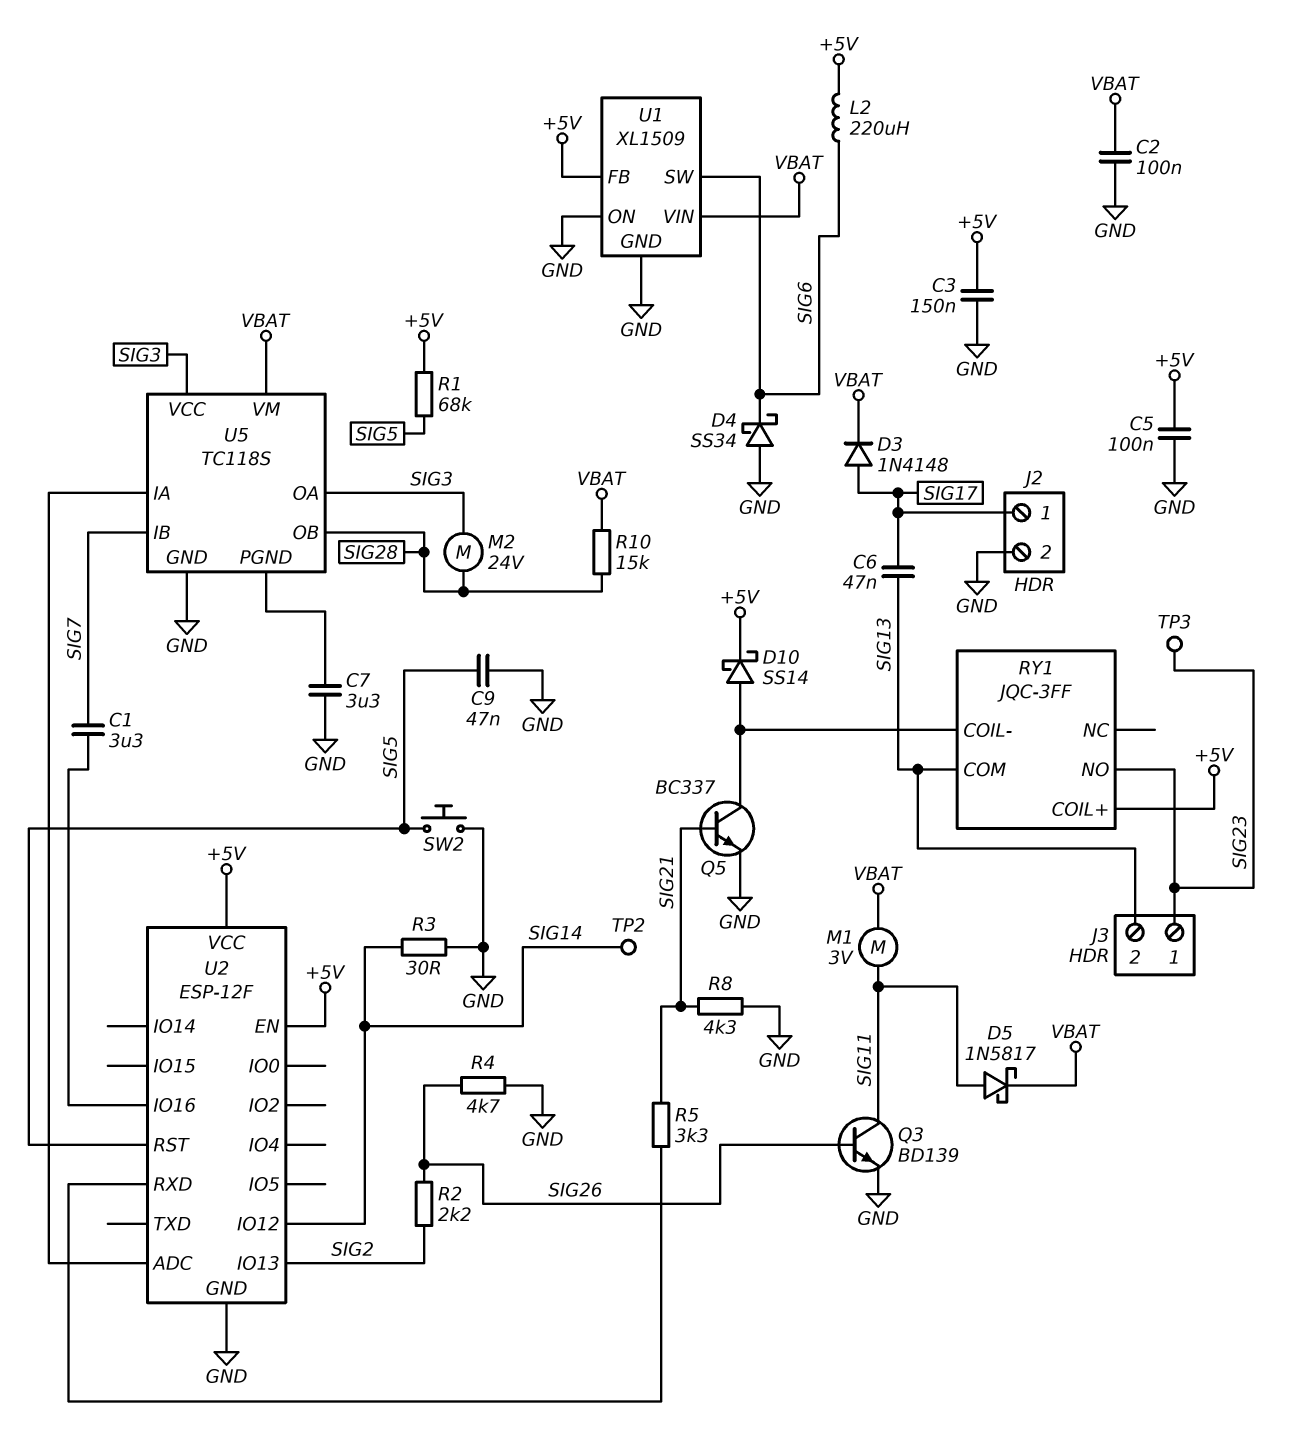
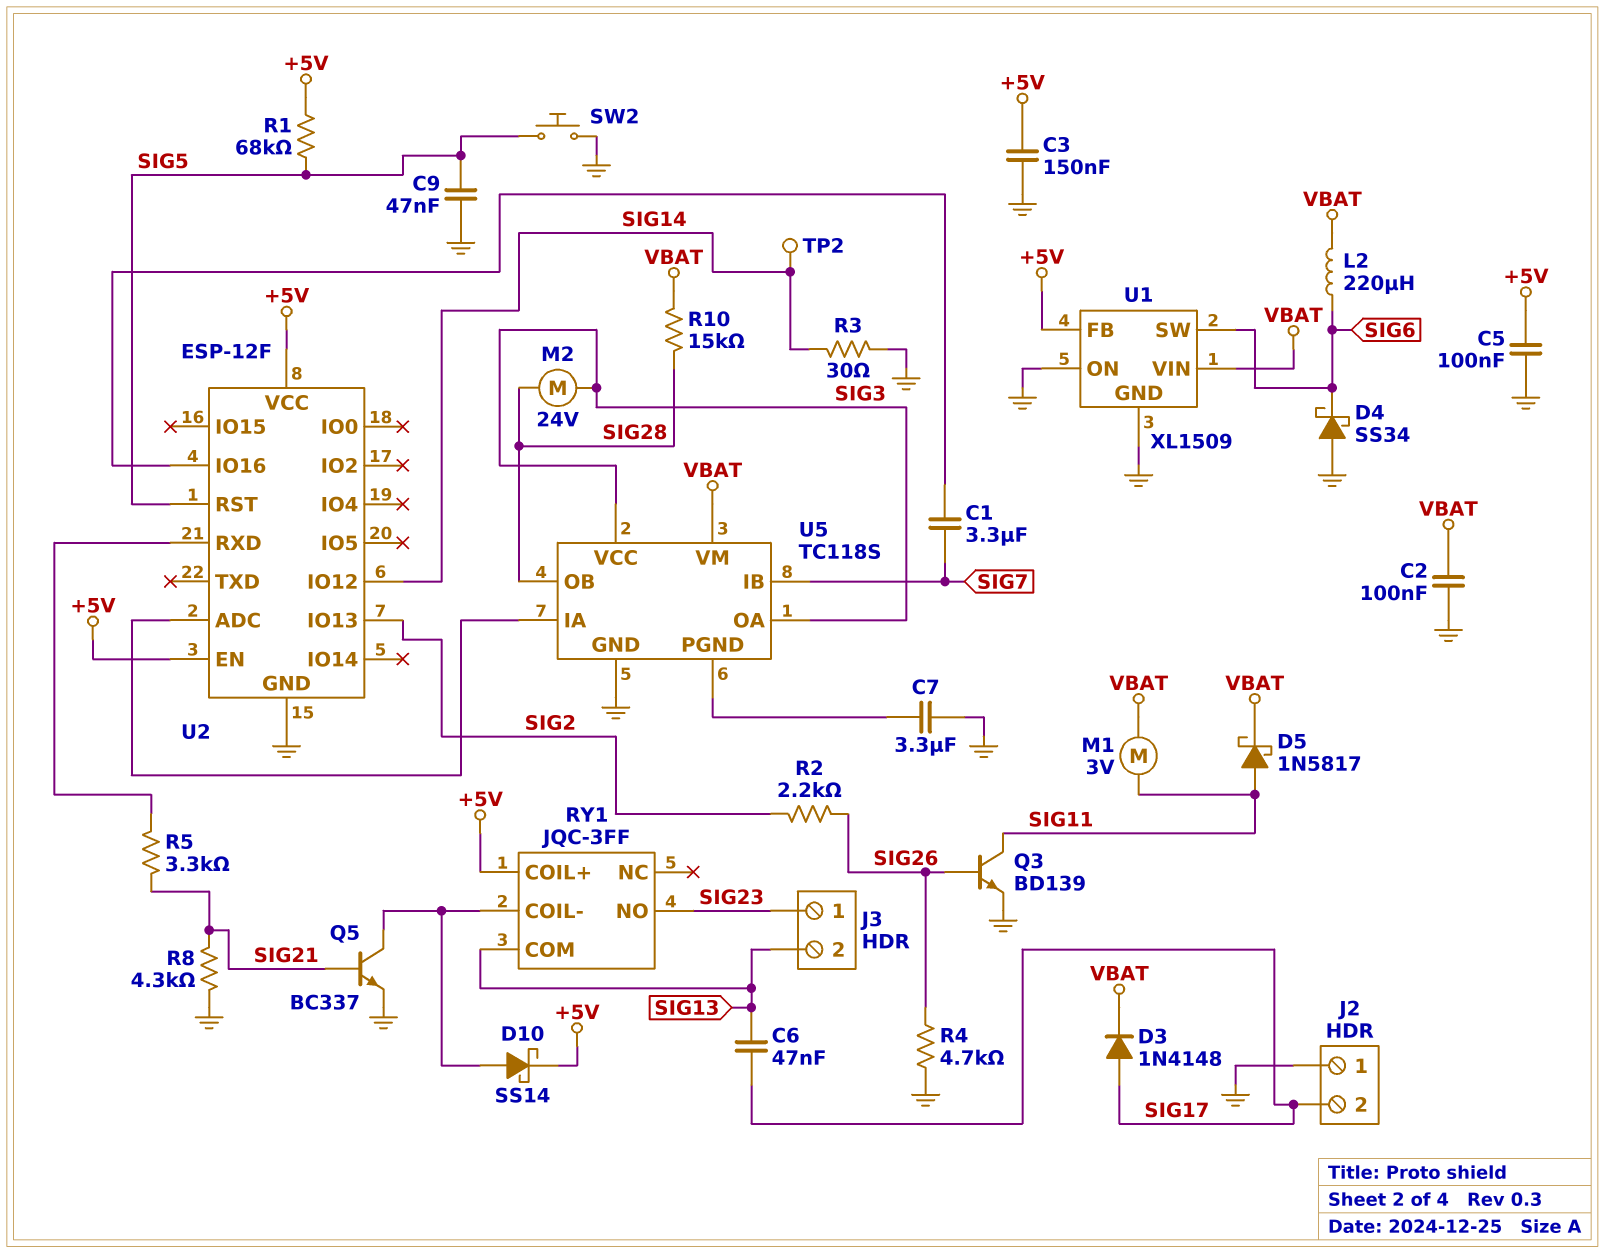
J2 pin 1: SIG17 -> GND
J2 pin 2: GND -> SIG17
L2: 220uH (+5V, SIG6) -> 220uH (SIG6, VBAT)
TP3: test point (SIG23) -> none

